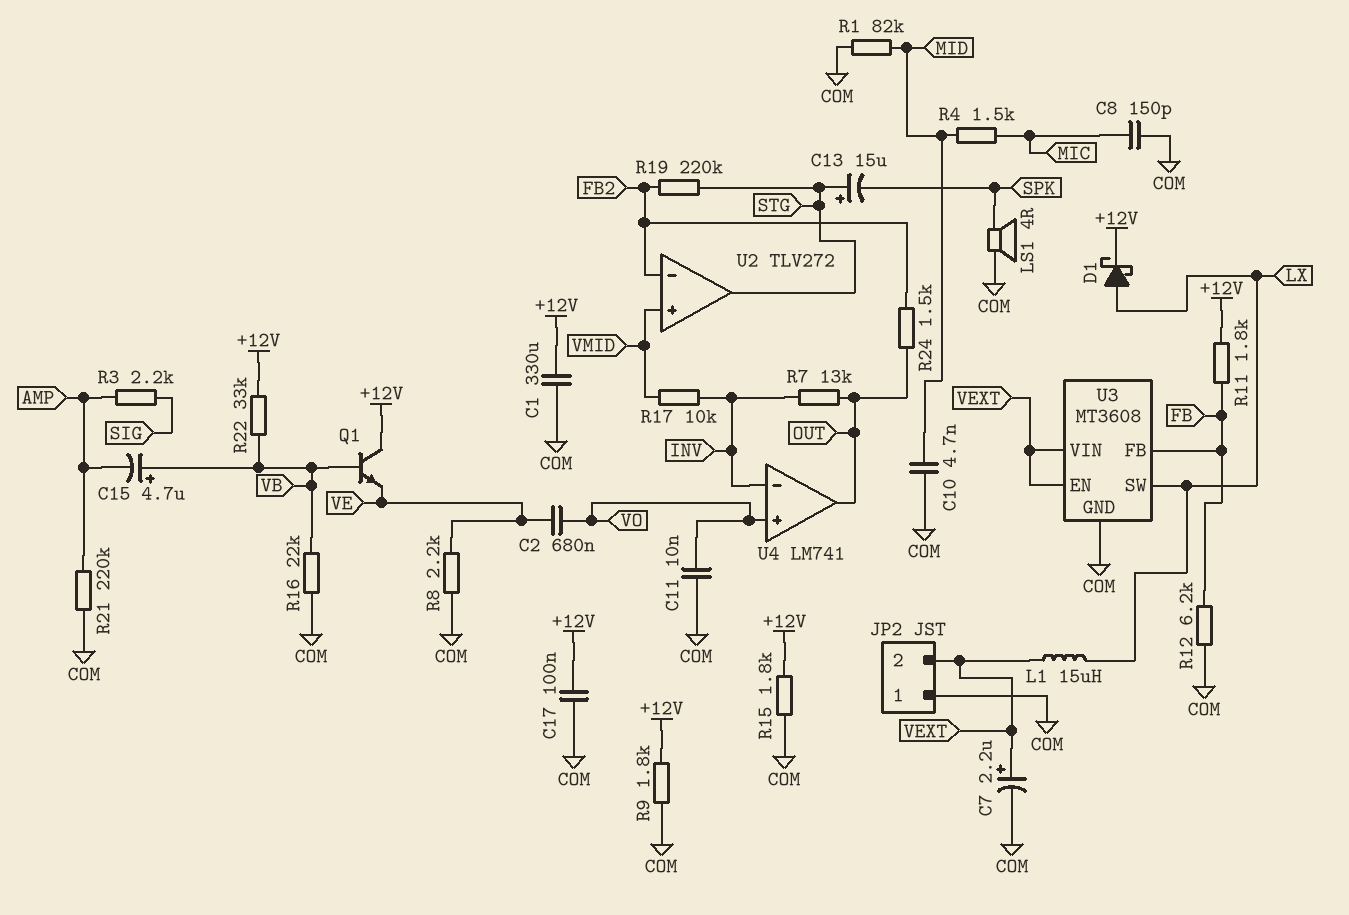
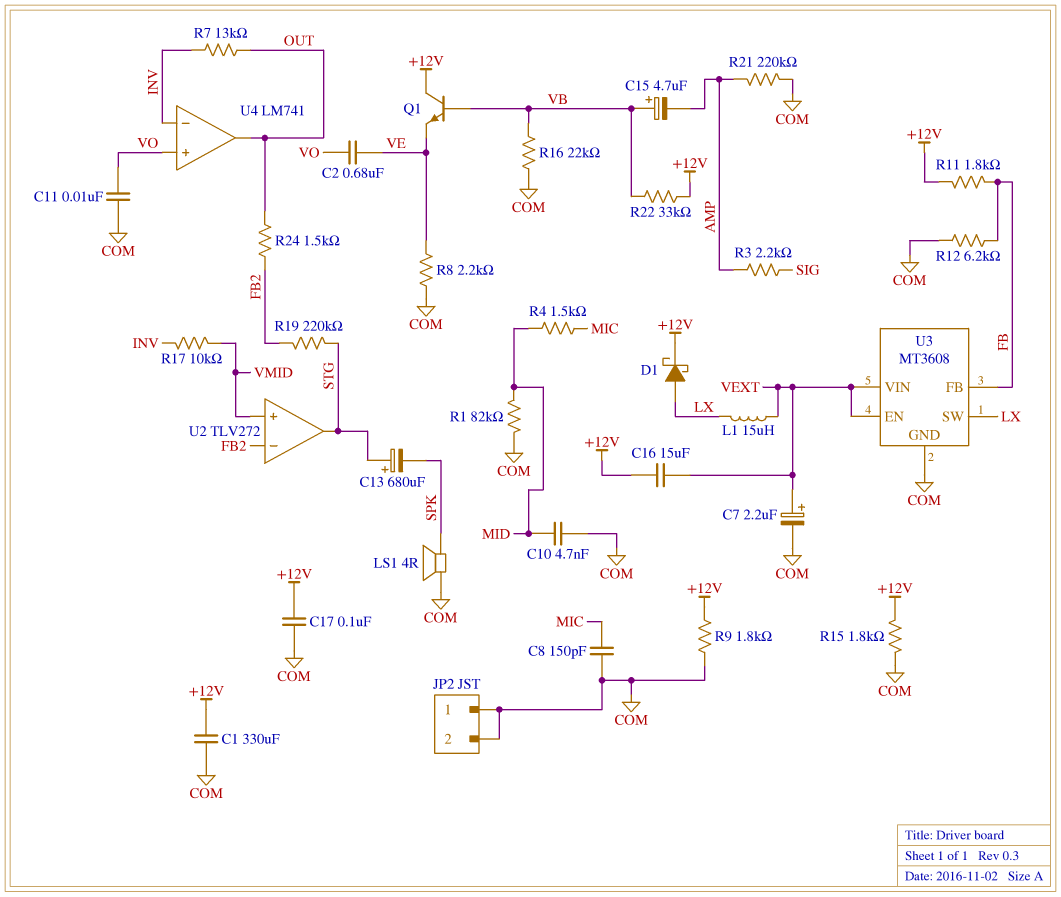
C13: 15uF (plus STG, minus SPK) -> 680uF (plus STG, minus SPK)
C16: none -> 15uF (+12V, VEXT)
JP2 pin 2: VEXT -> COM

